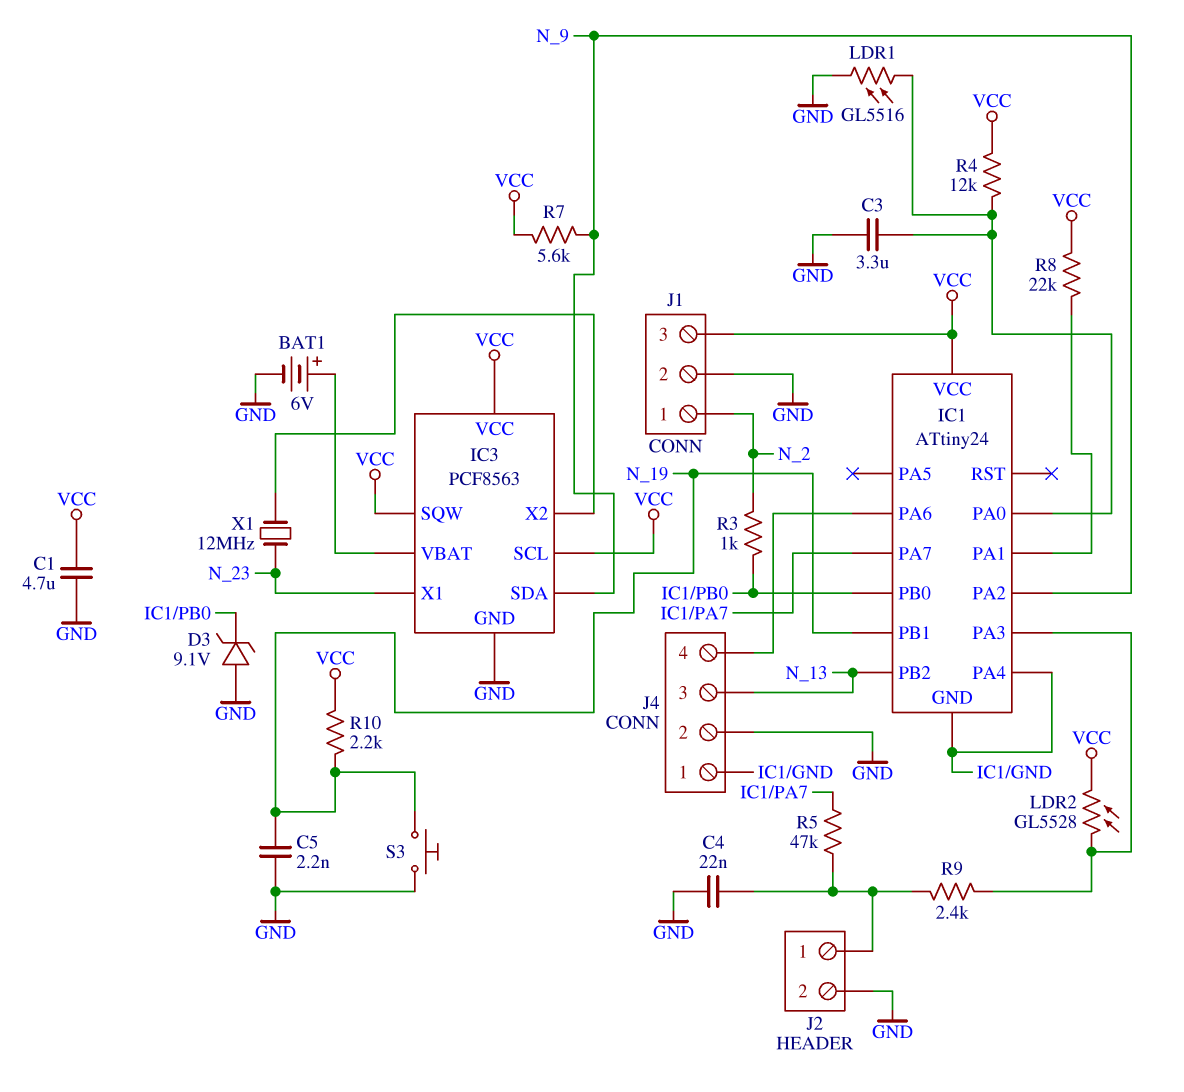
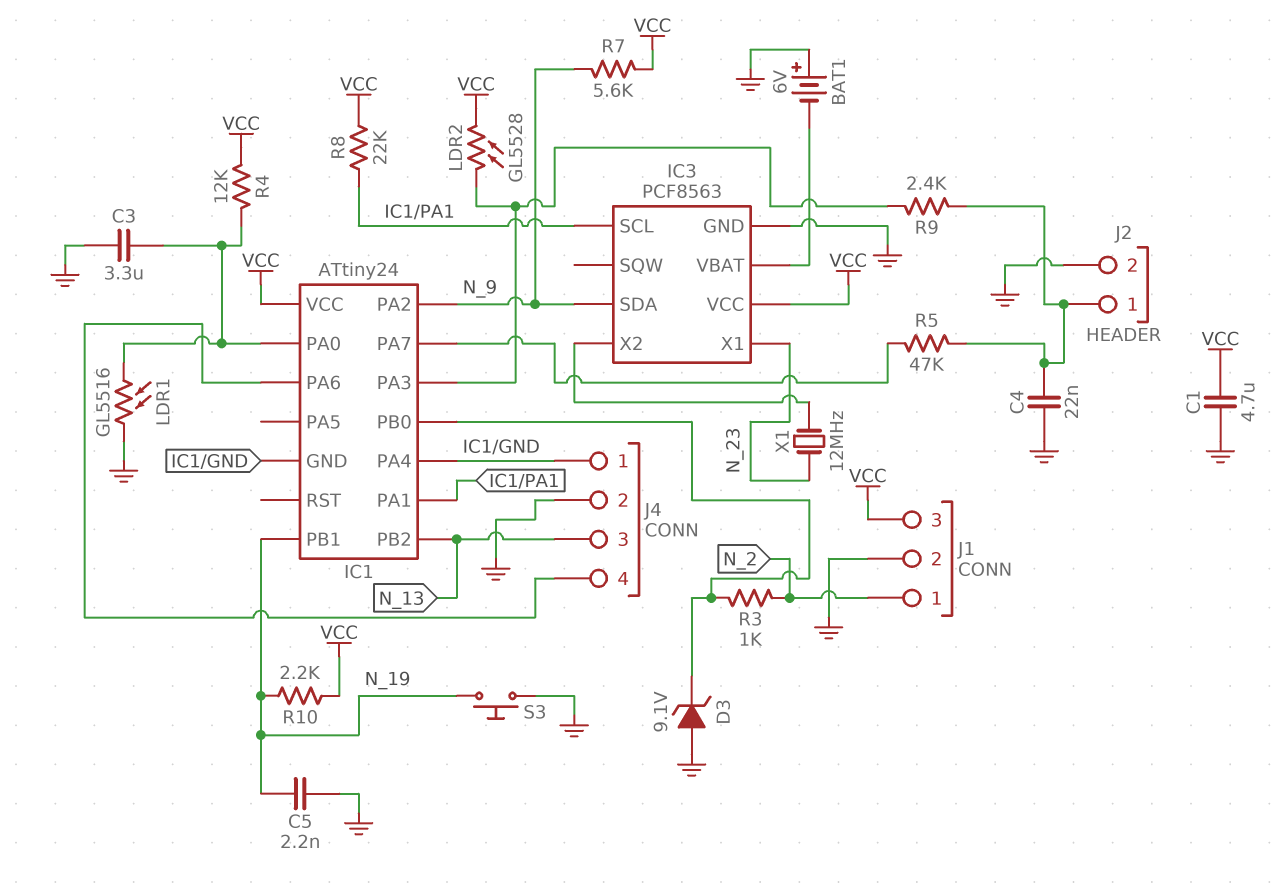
BAT1: 6V (plus IC3/VBAT, minus GND) -> 6V (plus GND, minus IC3/VBAT)
IC3 pin SCL: VCC -> IC1/PA1
IC3 pin SQW: VCC -> none

